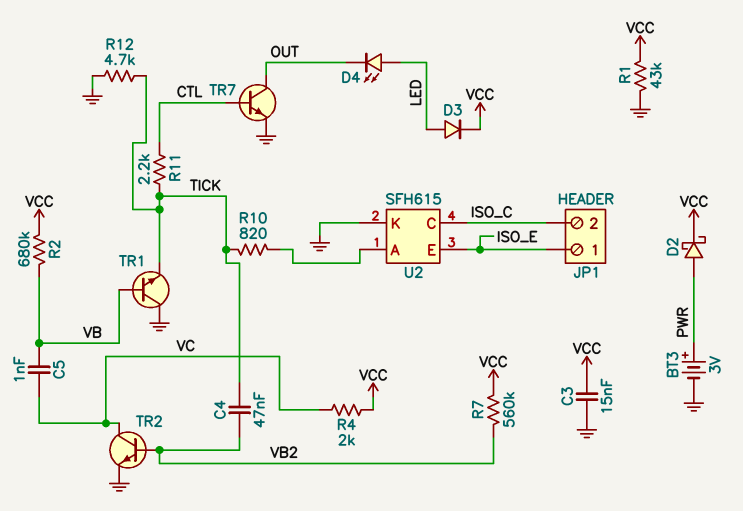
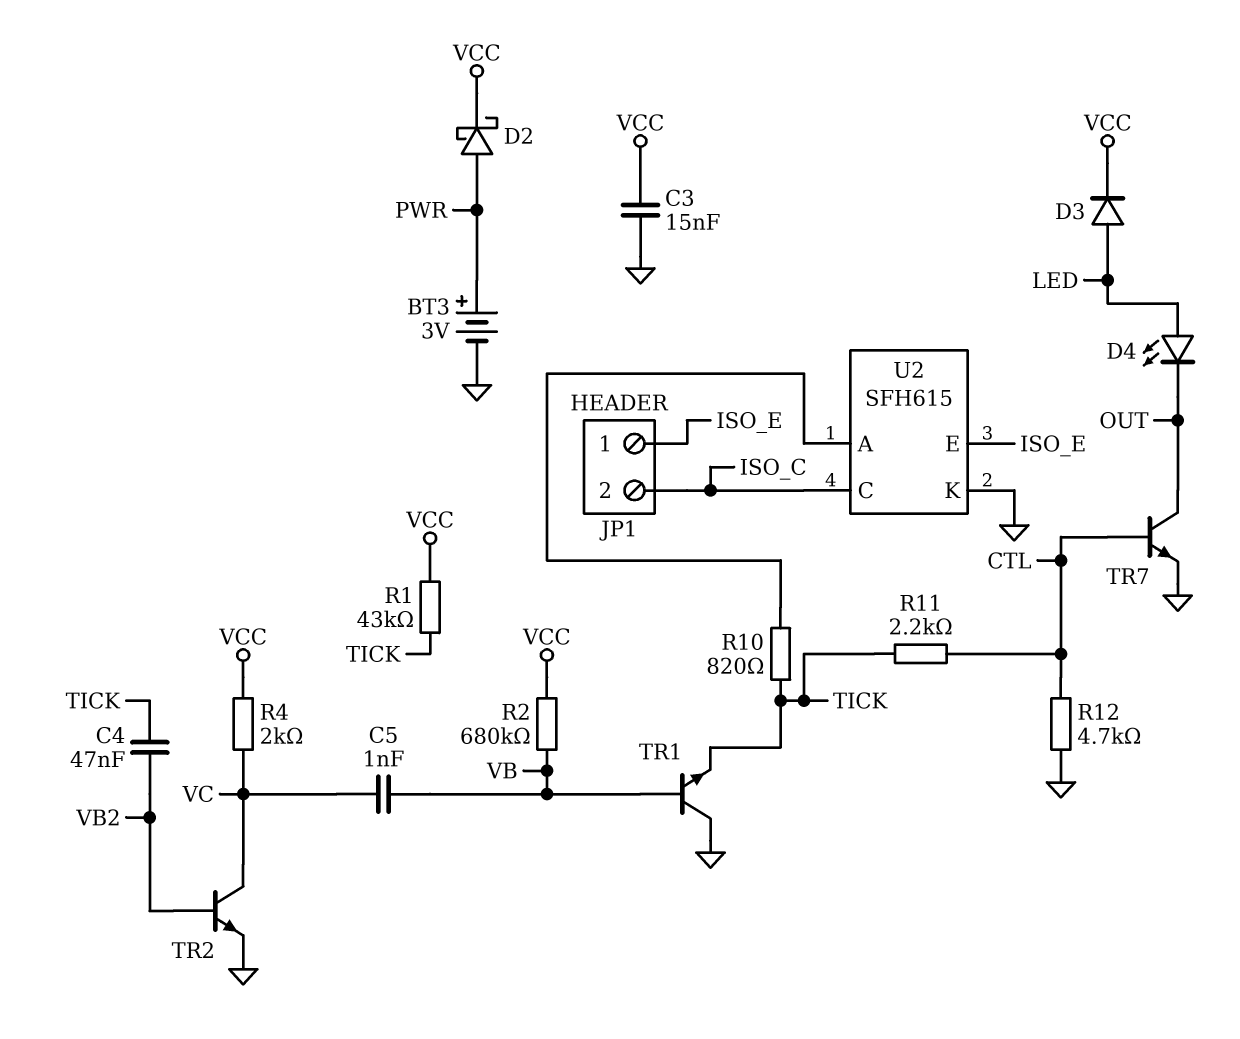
R1: 43k (GND, VCC) -> 43k (TICK, VCC)
R7: 560k (VB2, VCC) -> none
R12: 4.7k (GND, TICK) -> 4.7k (CTL, GND)

